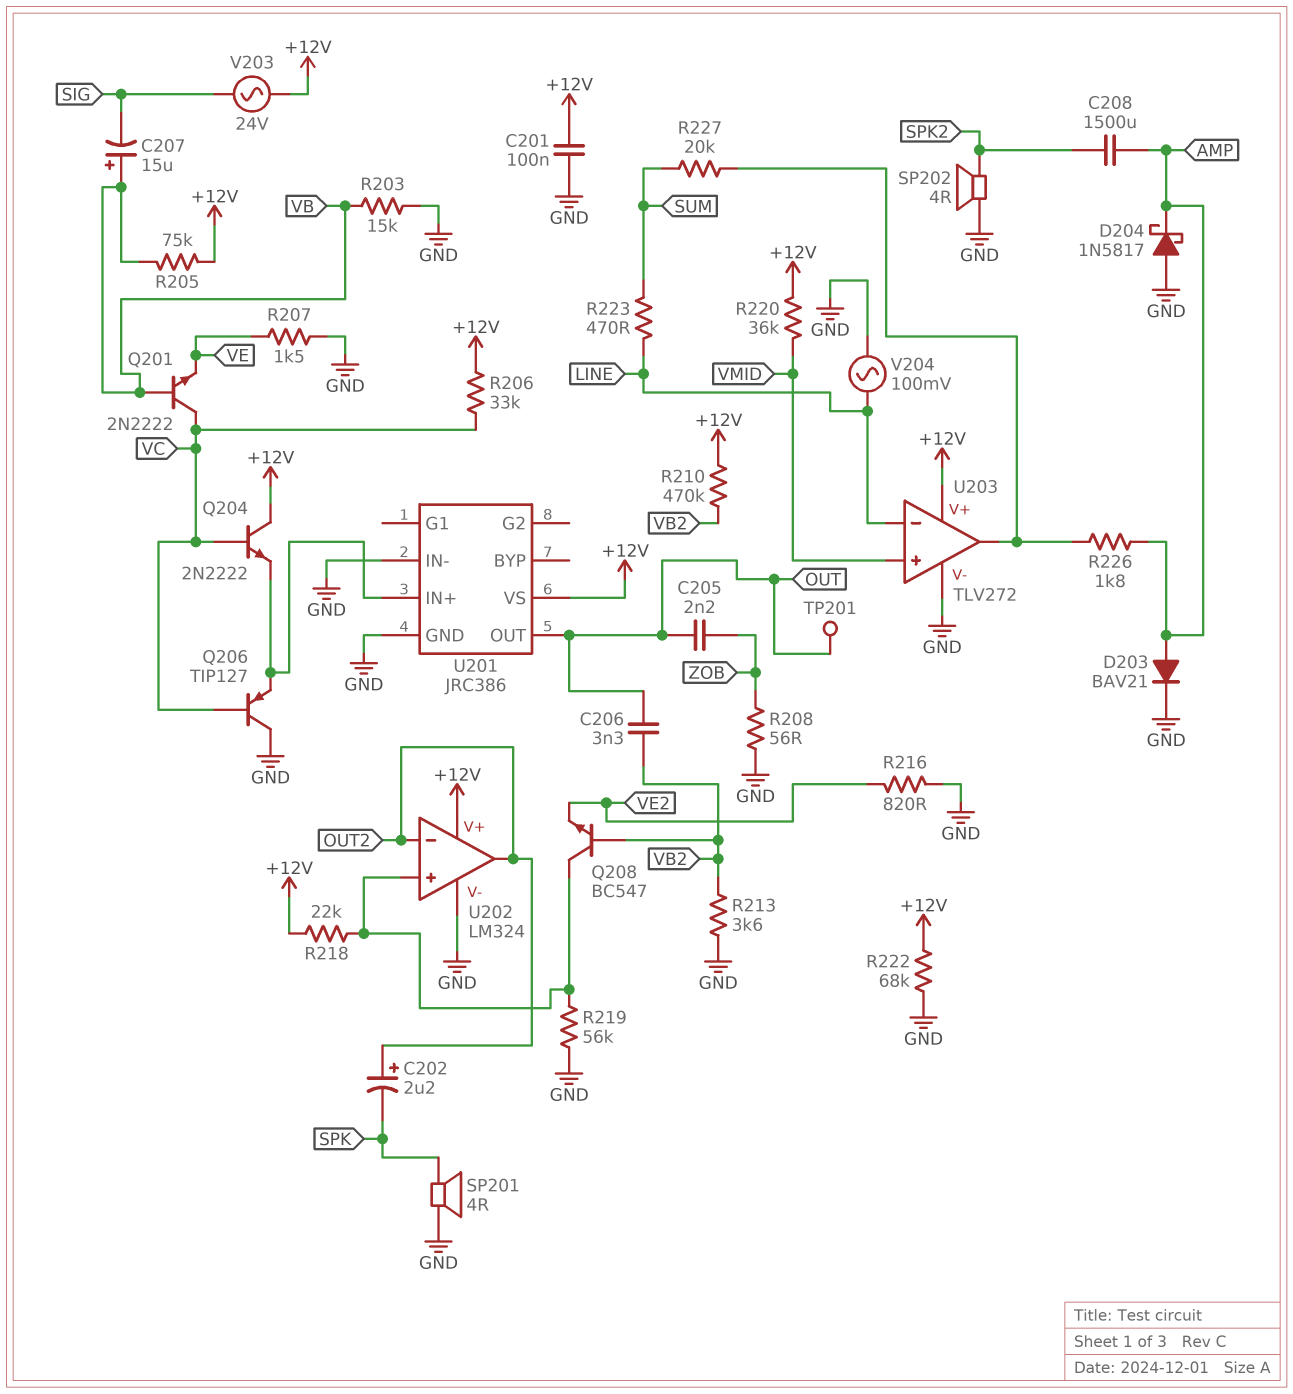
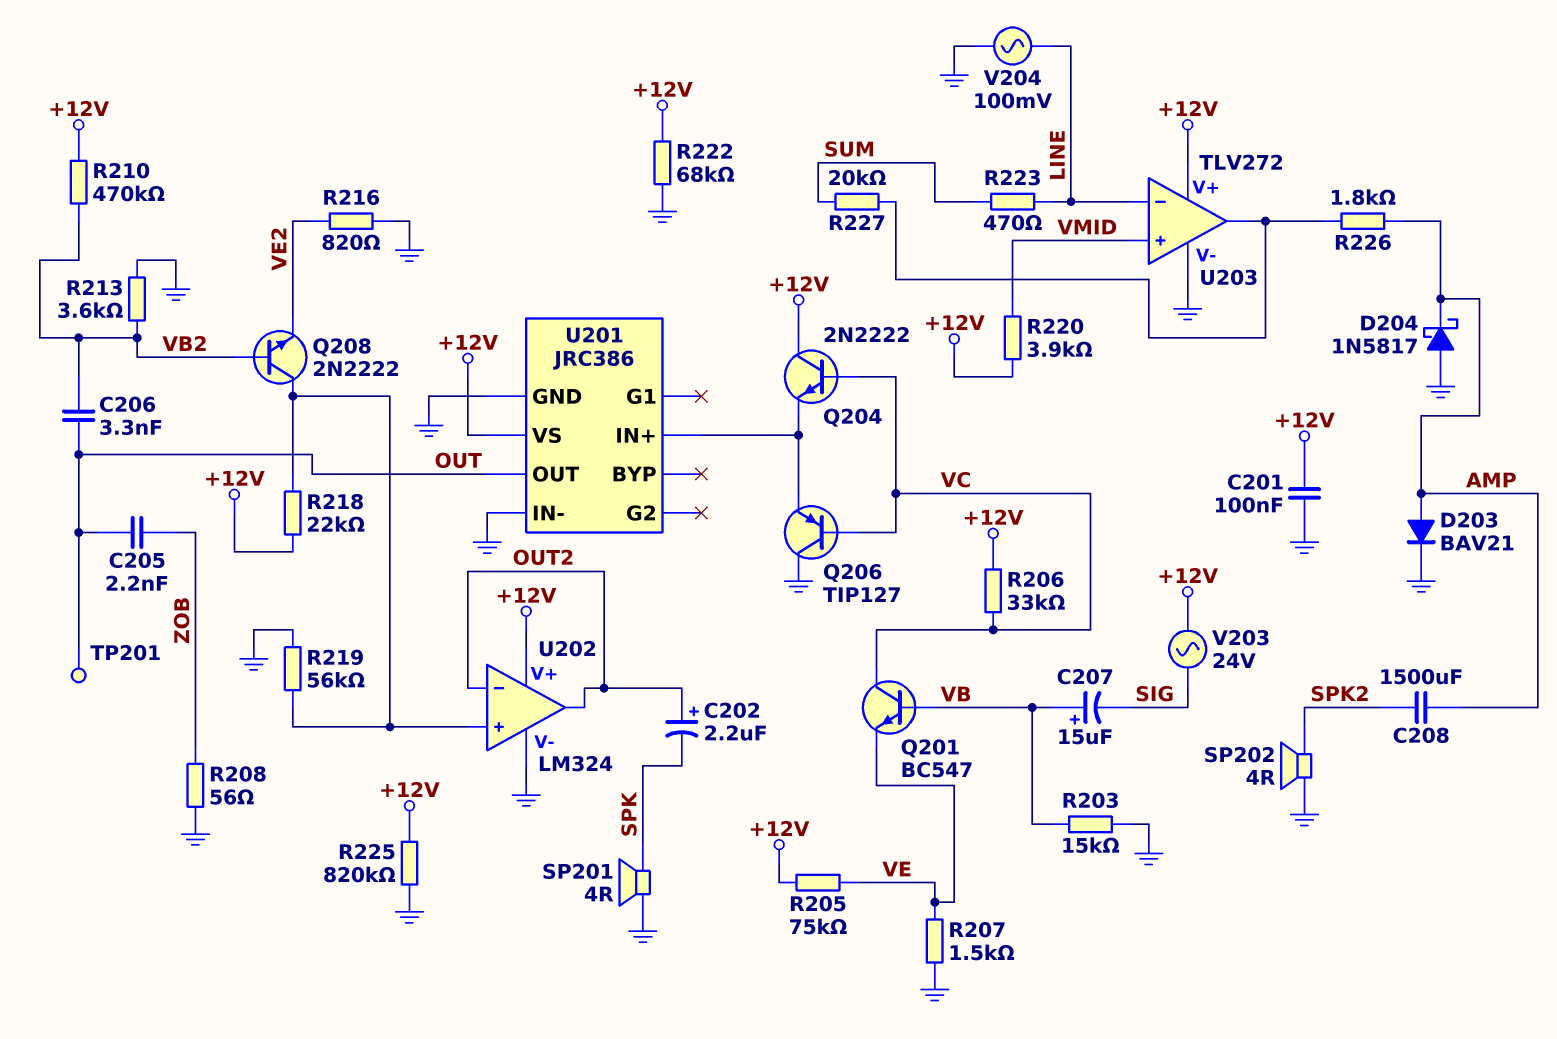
Q201: NPN 2N2222 (B VB, C VC, E VE) -> NPN BC547 (B VB, C VC, E VE)
Q208: NPN BC547 (B VB2, C U202/in+, E VE2) -> NPN 2N2222 (B VB2, C U202/in+, E VE2)
R205: 75k (+12V, VB) -> 75k (+12V, VE)
R220: 36k (+12V, VMID) -> 3.9k (+12V, VMID)
R225: none -> 820k (+12V, GND)

